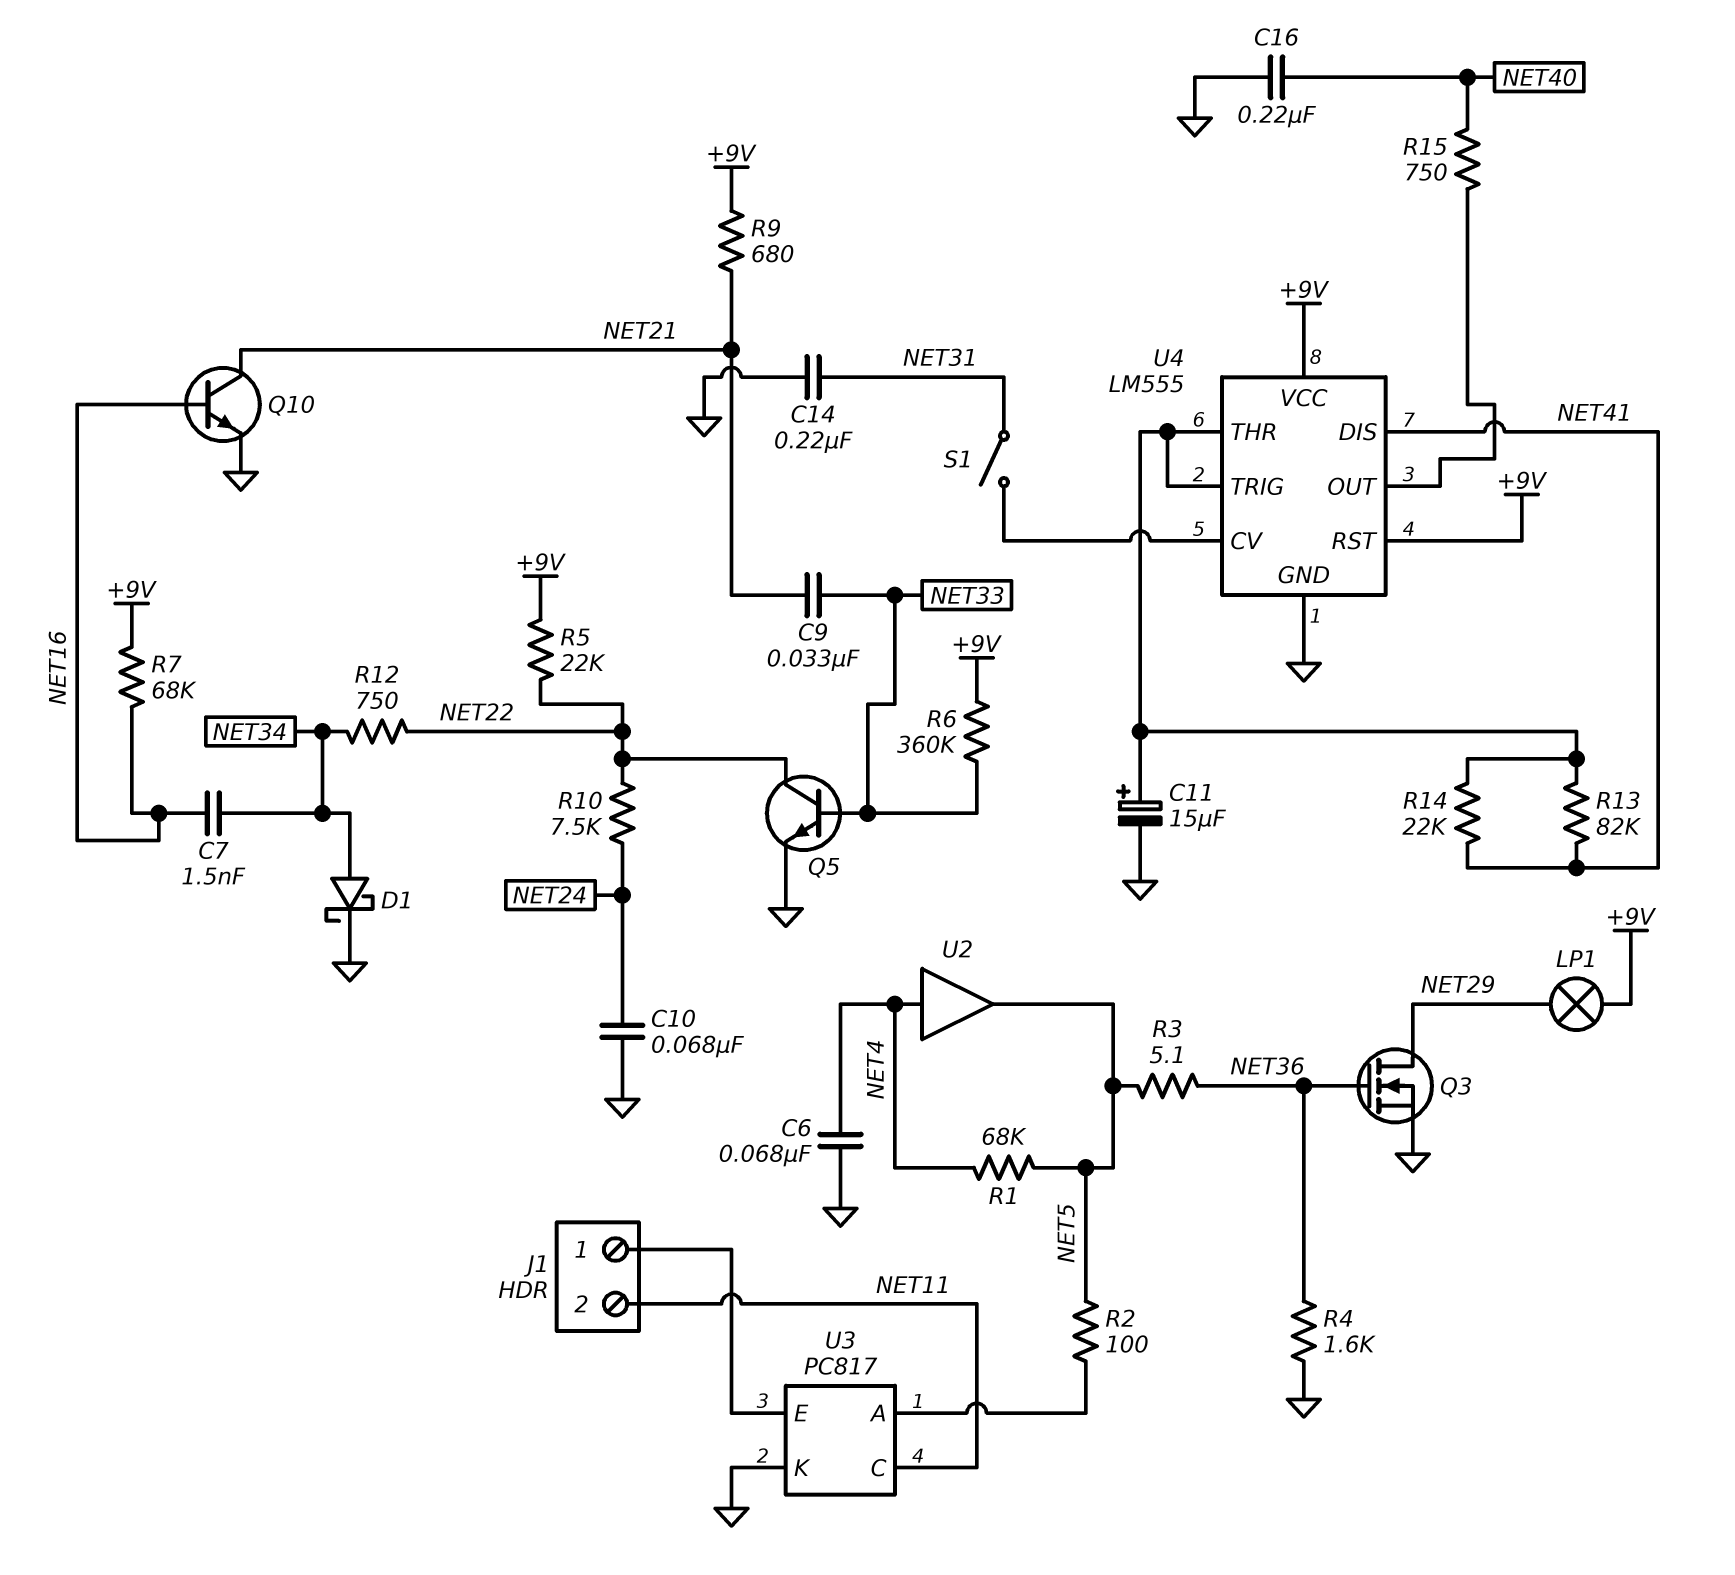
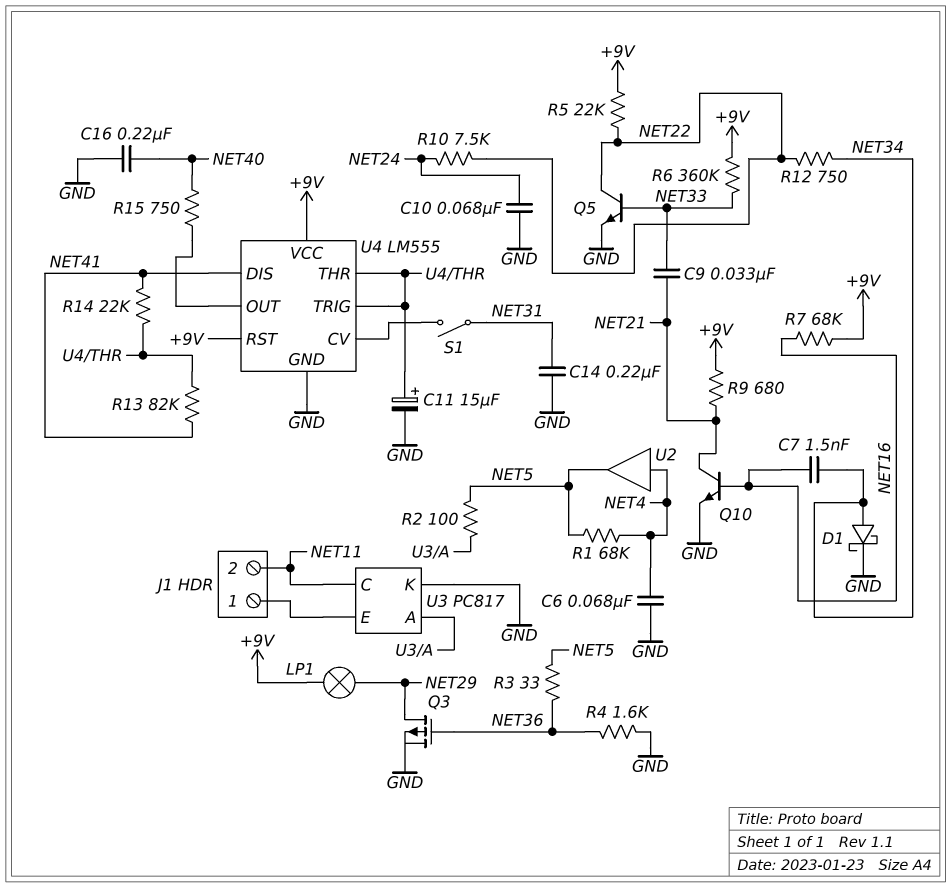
Q3: NMOS (G NET36, D NET29, S GND) -> PMOS (G NET36, D NET29, S GND)
R3: 5.1 (NET5, NET36) -> 33 (NET5, NET36)

